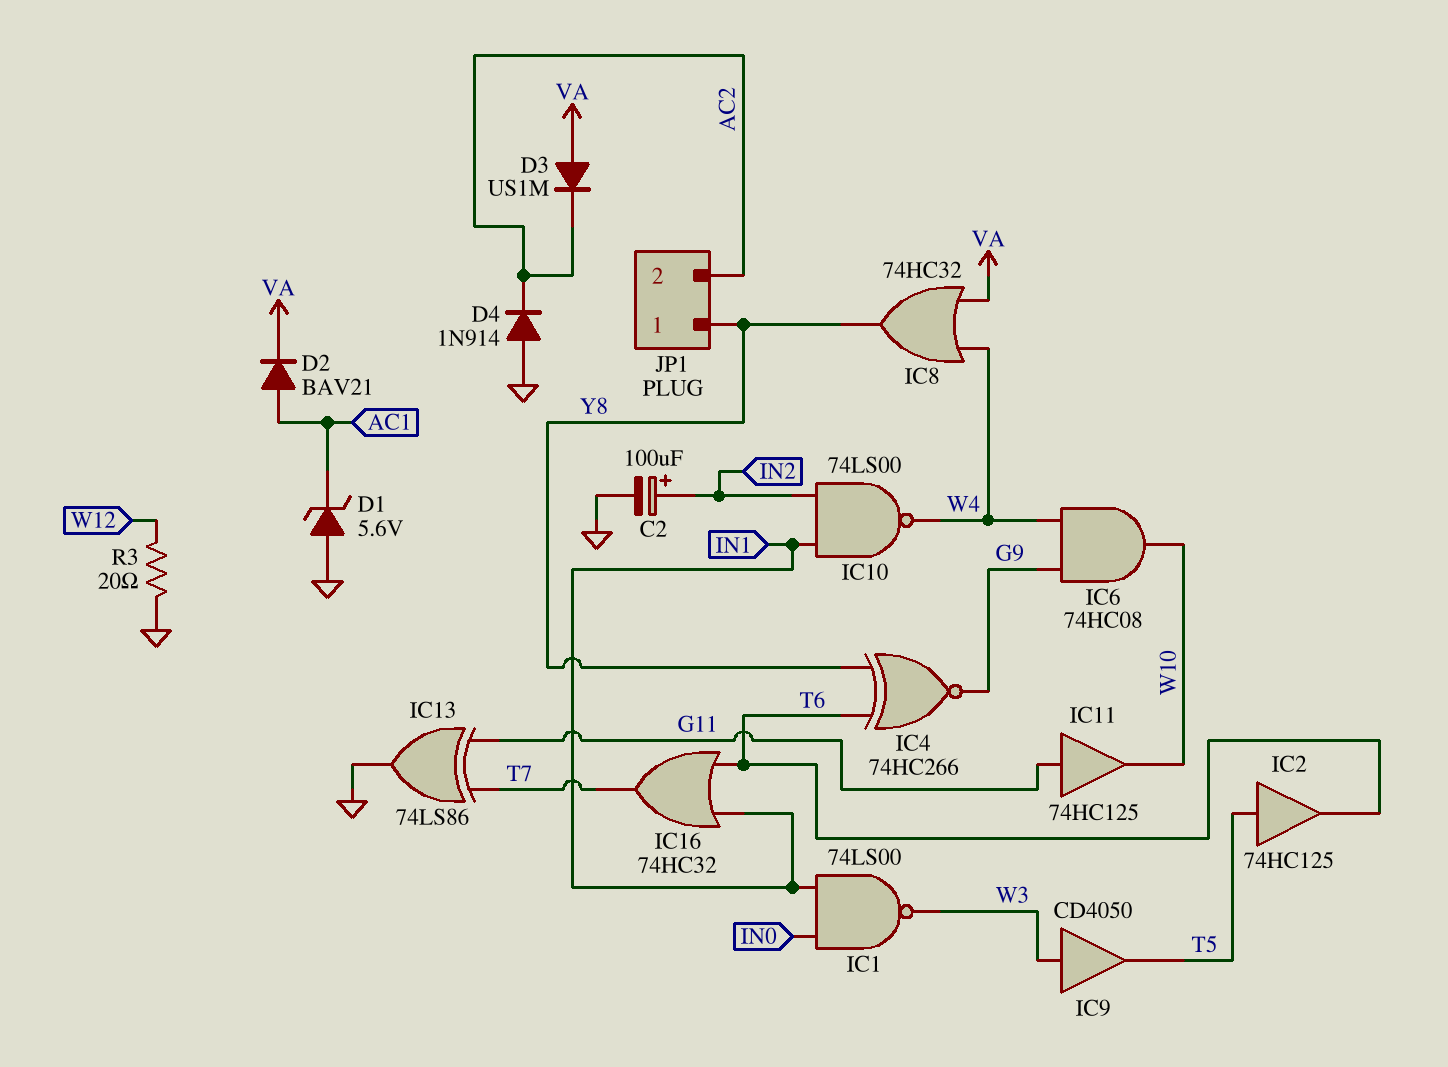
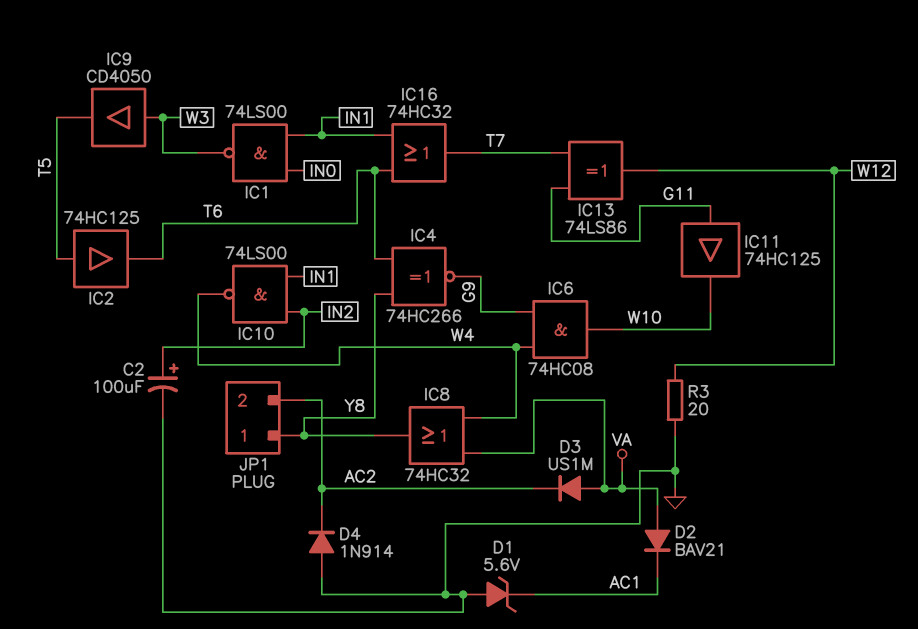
D2: diode BAV21 (A AC1, K VA) -> diode BAV21 (A VA, K AC1)
IC13: XOR 74LS86 (in G11, in T7, out GND) -> XOR 74LS86 (in G11, in T7, out W12)

